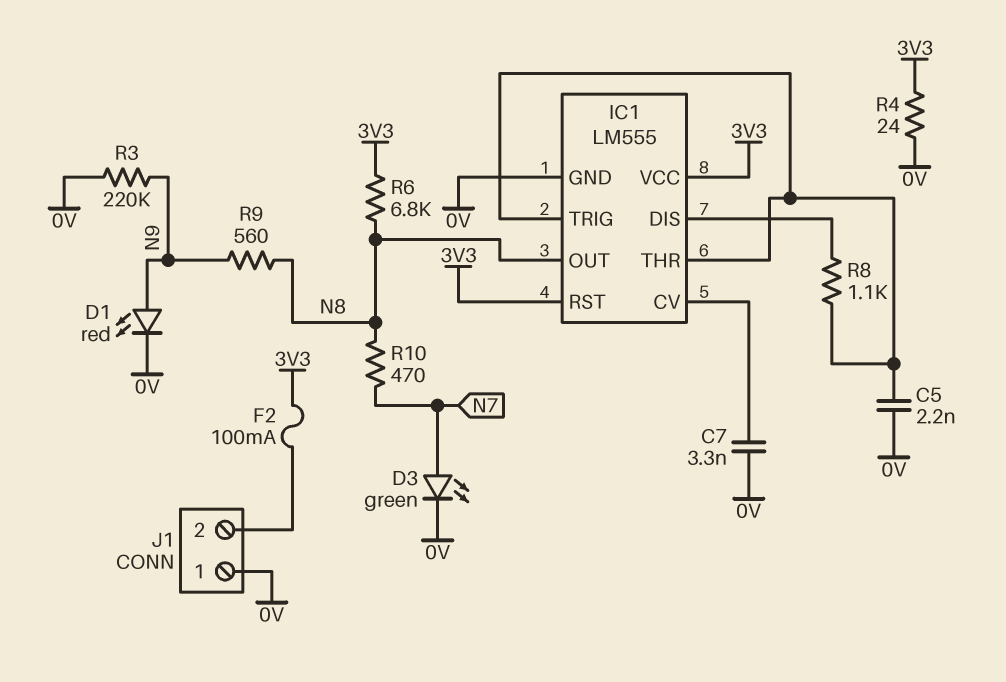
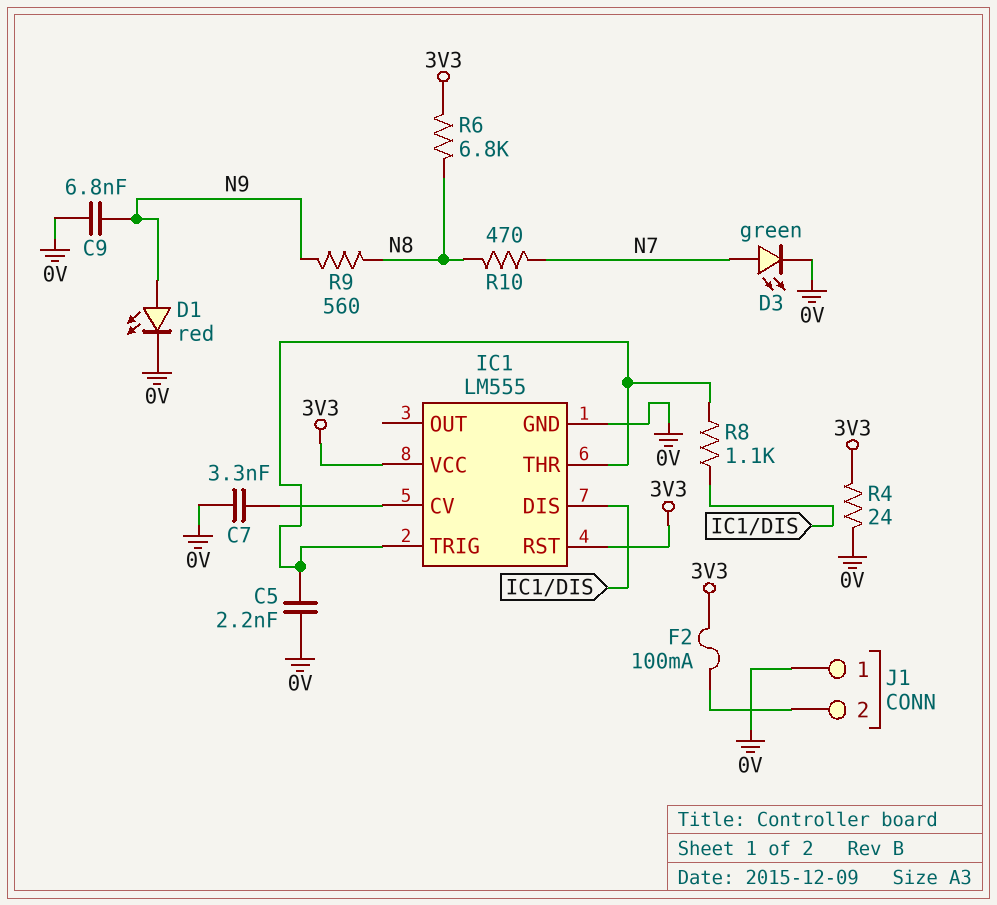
C9: none -> 6.8nF (0V, N9)
IC1 pin OUT: N8 -> none
R3: 220k (0V, N9) -> none

